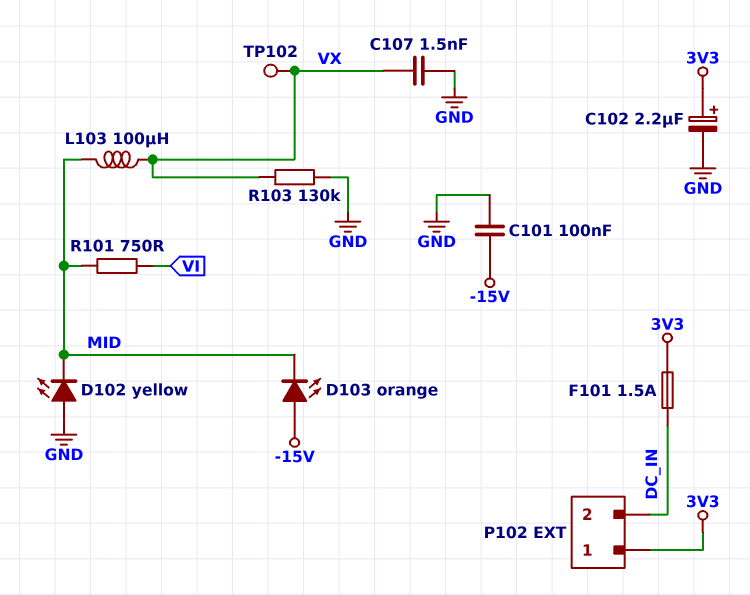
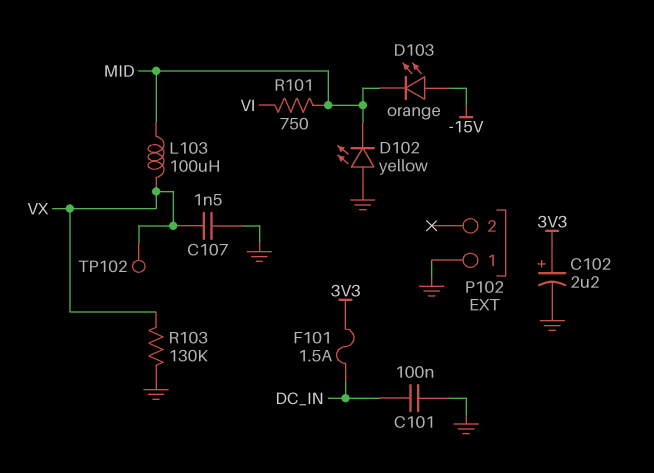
C101: 100nF (-15V, GND) -> 100nF (DC_IN, GND)
P102 pin 1: 3V3 -> GND
P102 pin 2: DC_IN -> none

